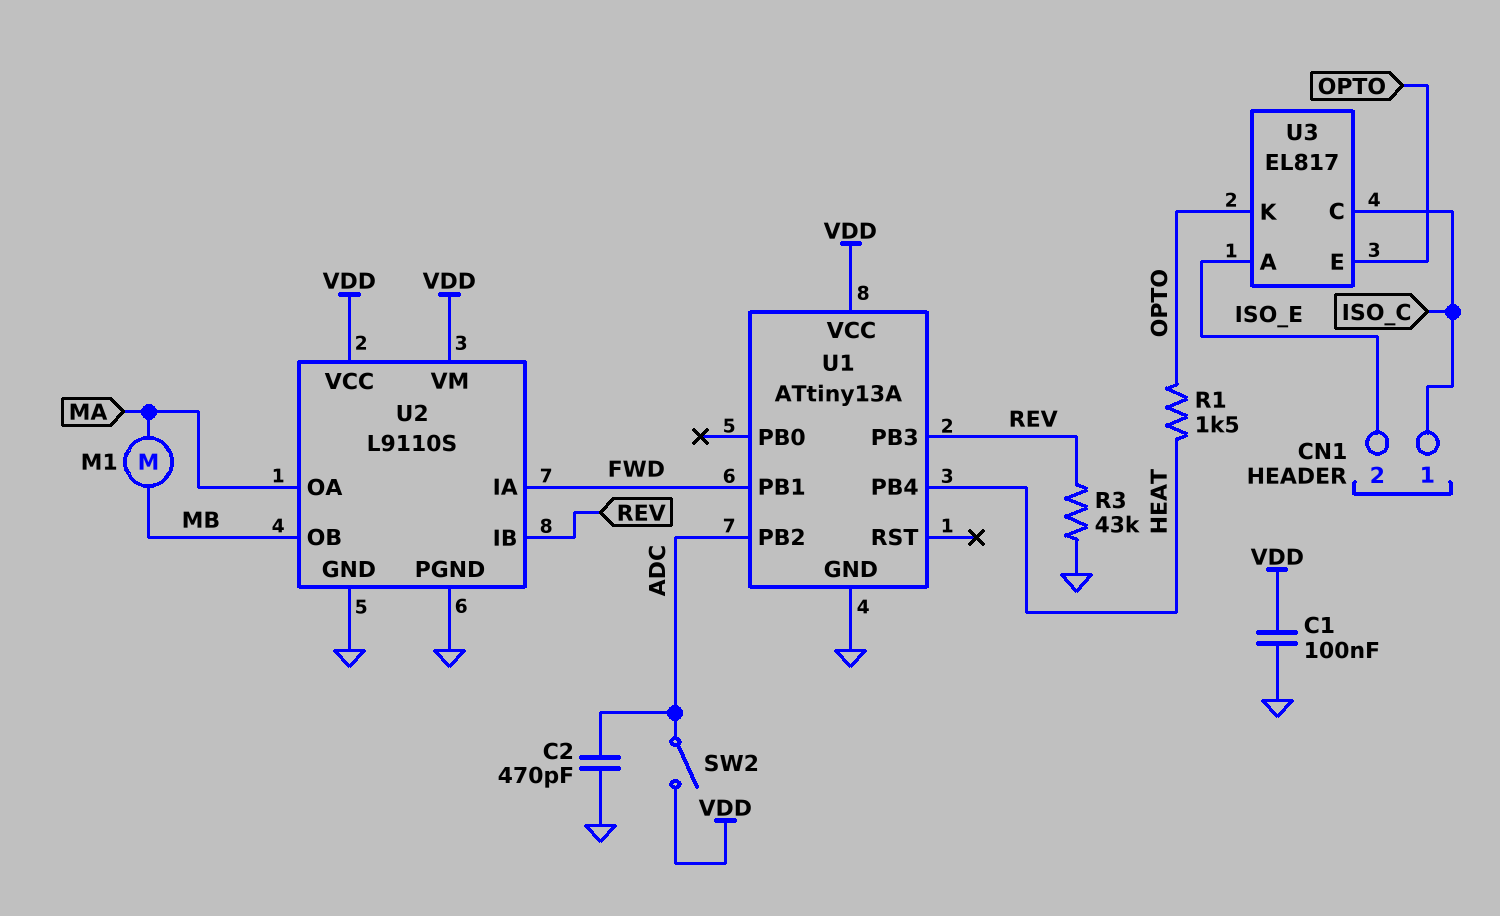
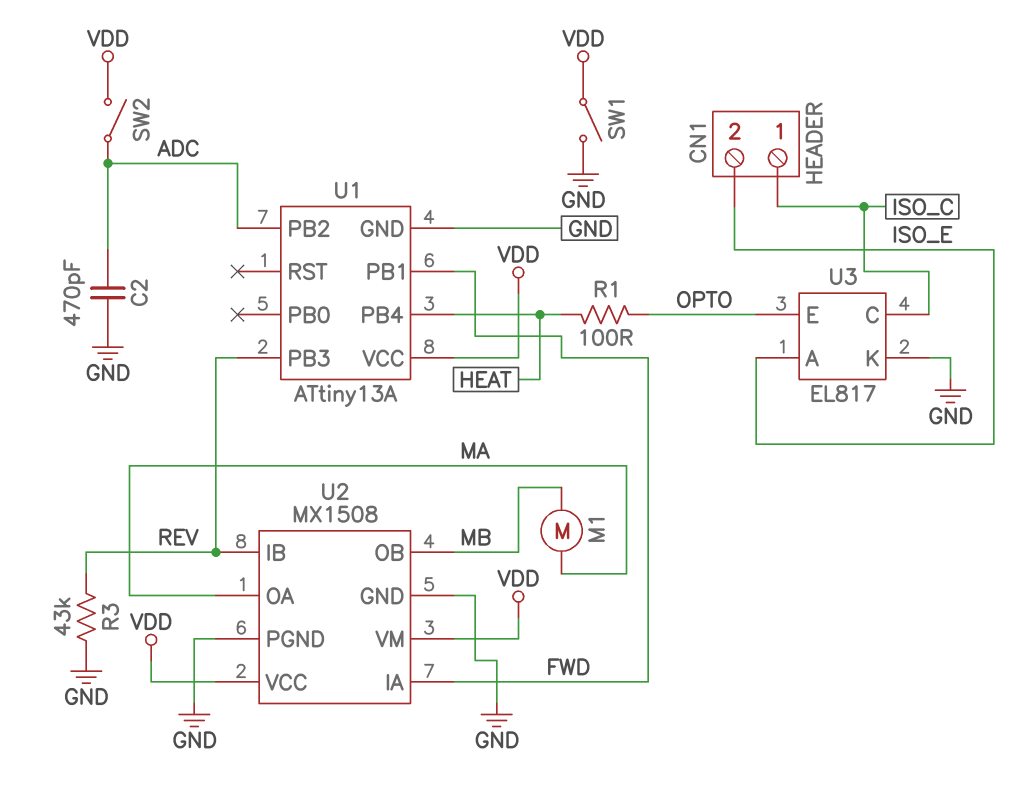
C1: 100nF (GND, VDD) -> none
R1: 1.5k (HEAT, OPTO) -> 100 (HEAT, OPTO)
SW1: none -> switch (GND, VDD)
U2: L9110S -> MX1508
U3 pin K: OPTO -> GND

